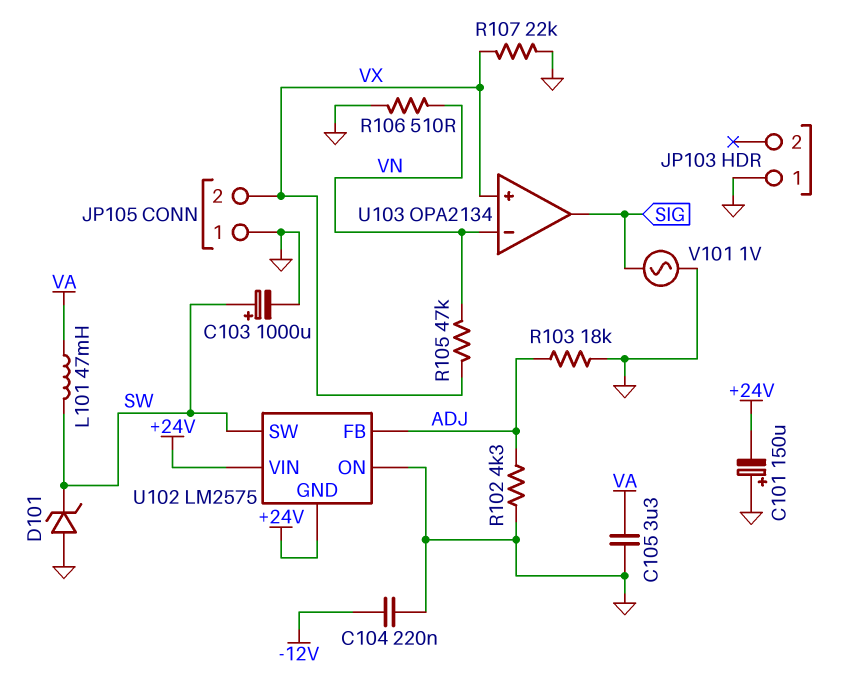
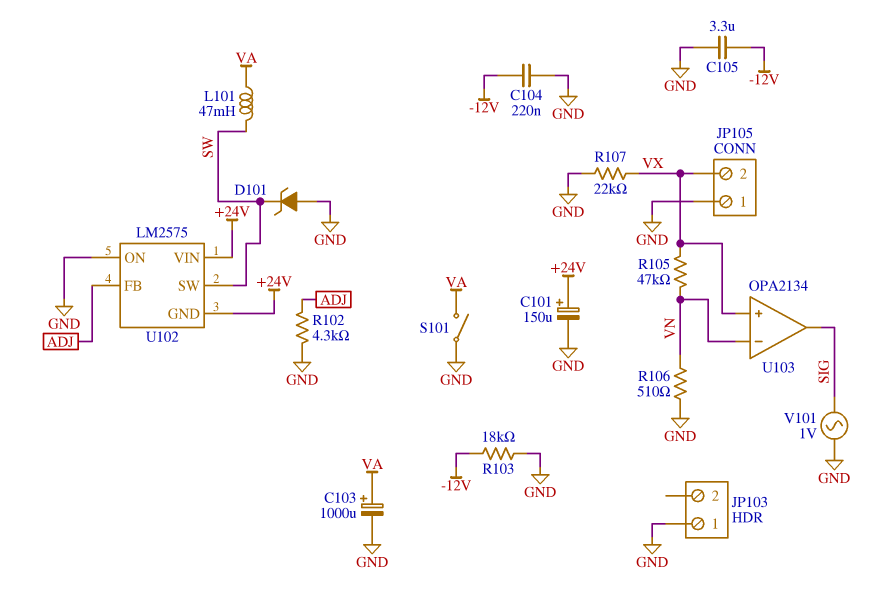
C101: 150uF (plus GND, minus +24V) -> 150uF (plus +24V, minus GND)
C103: 1000uF (plus SW, minus GND) -> 1000uF (plus VA, minus GND)
C105: 3.3uF (GND, VA) -> 3.3uF (-12V, GND)
R103: 18k (ADJ, GND) -> 18k (-12V, GND)
S101: none -> switch (GND, VA)

